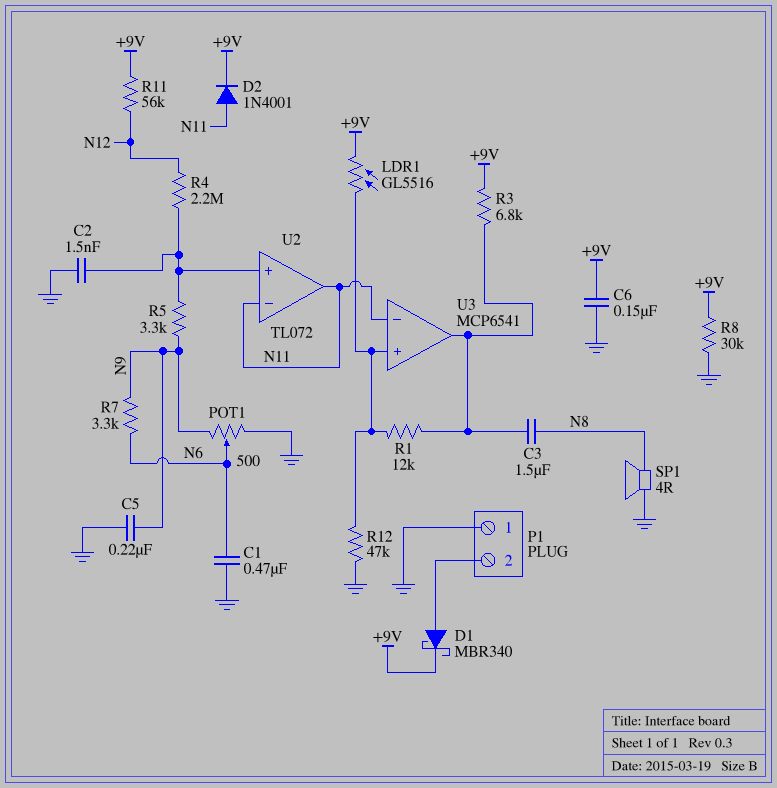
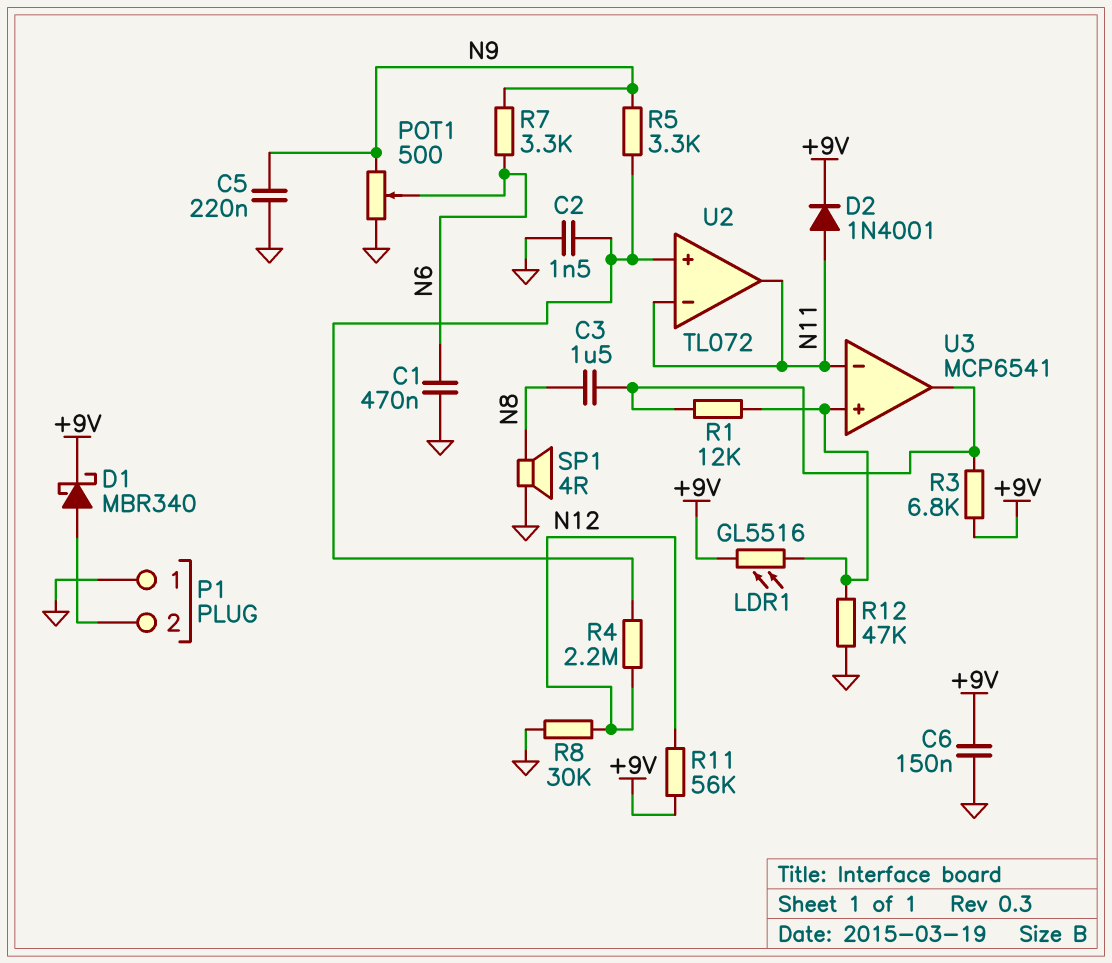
R8: 30k (+9V, GND) -> 30k (GND, N12)

